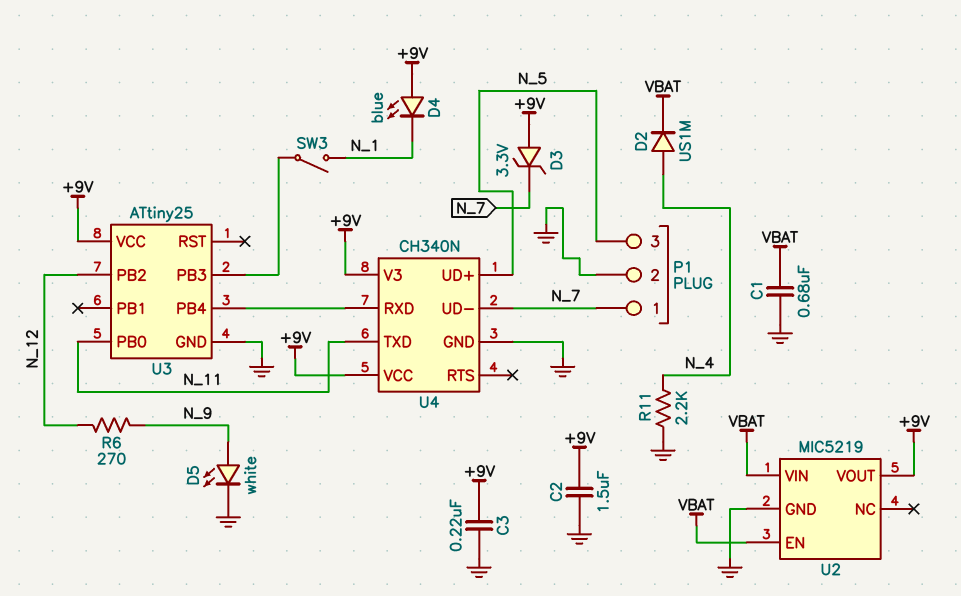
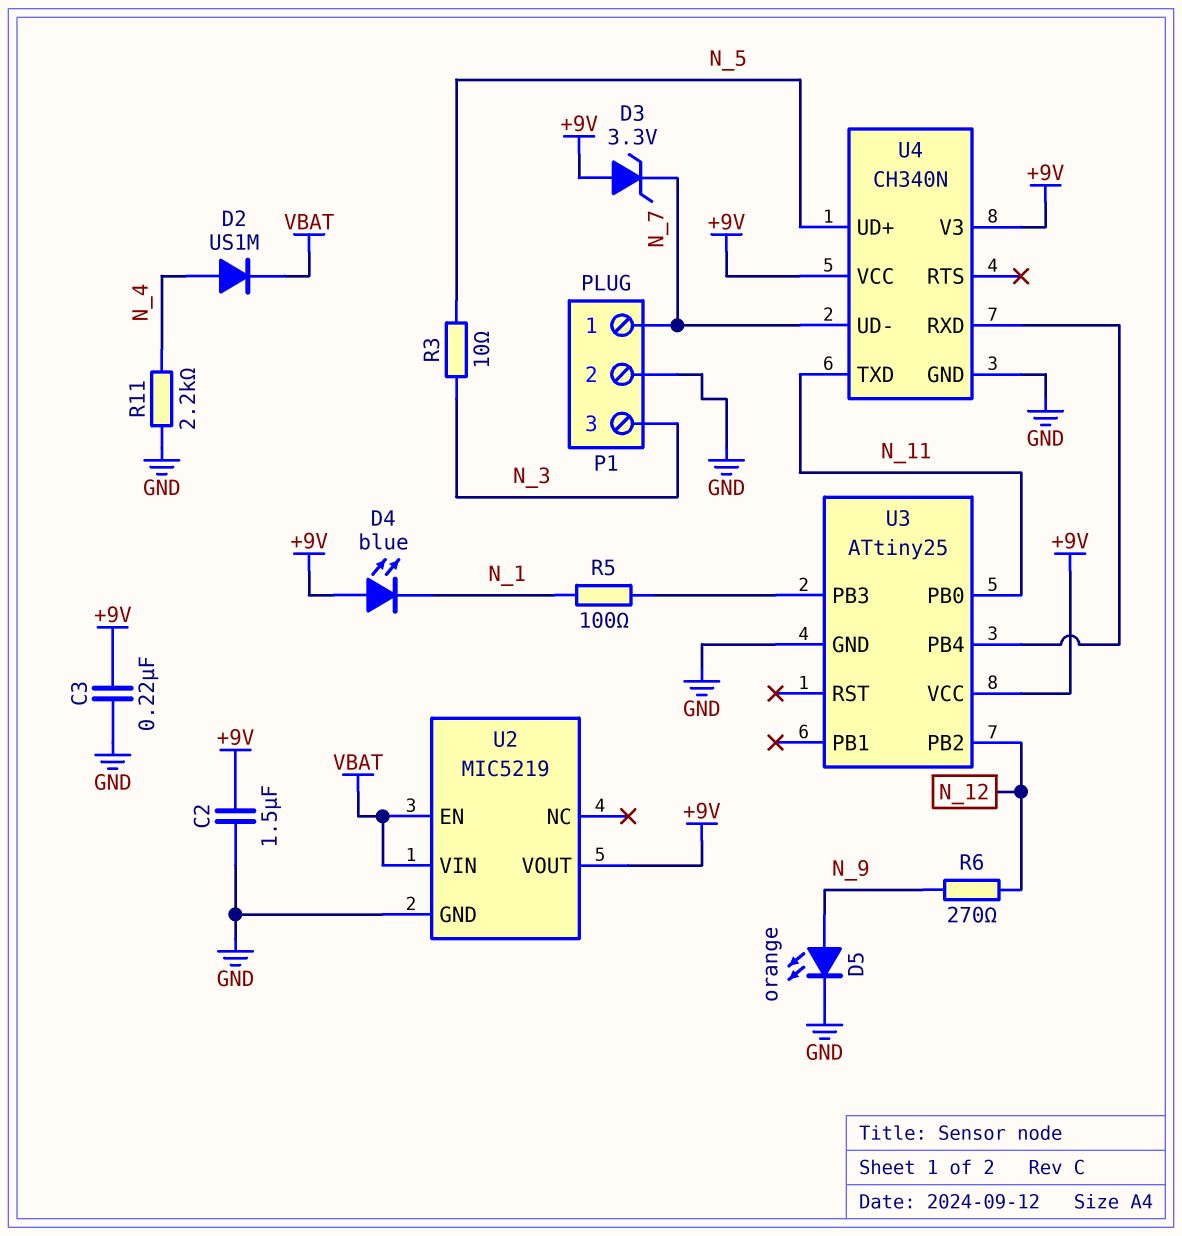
C1: 680nF (GND, VBAT) -> none
D5: LED white (A N_9, K GND) -> LED orange (A N_9, K GND)
P1 pin 3: N_5 -> N_3
R3: none -> 10 (N_3, N_5)
R5: none -> 100 (N_1, U3/PB3)
SW3: switch (N_1, U3/PB3) -> none

